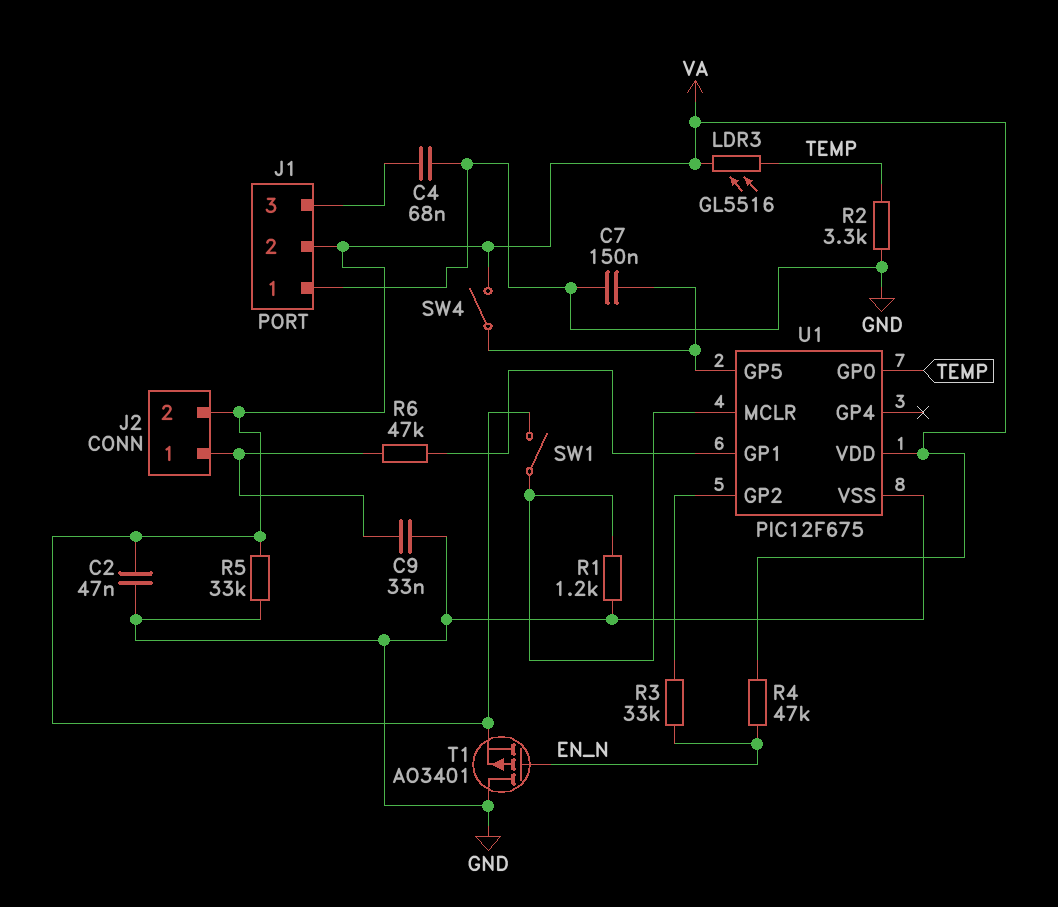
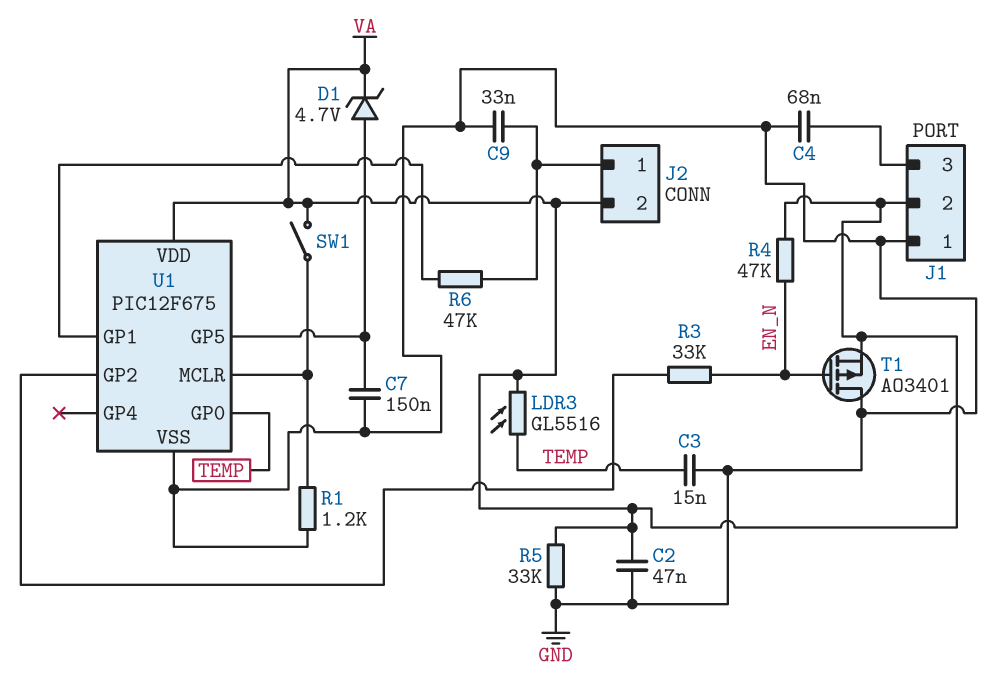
C3: none -> 15nF (GND, TEMP)
D1: none -> zener 4.7V (A U1/GP5, K VA)
R2: 3.3k (GND, TEMP) -> none
SW4: switch (U1/GP5, VA) -> none

